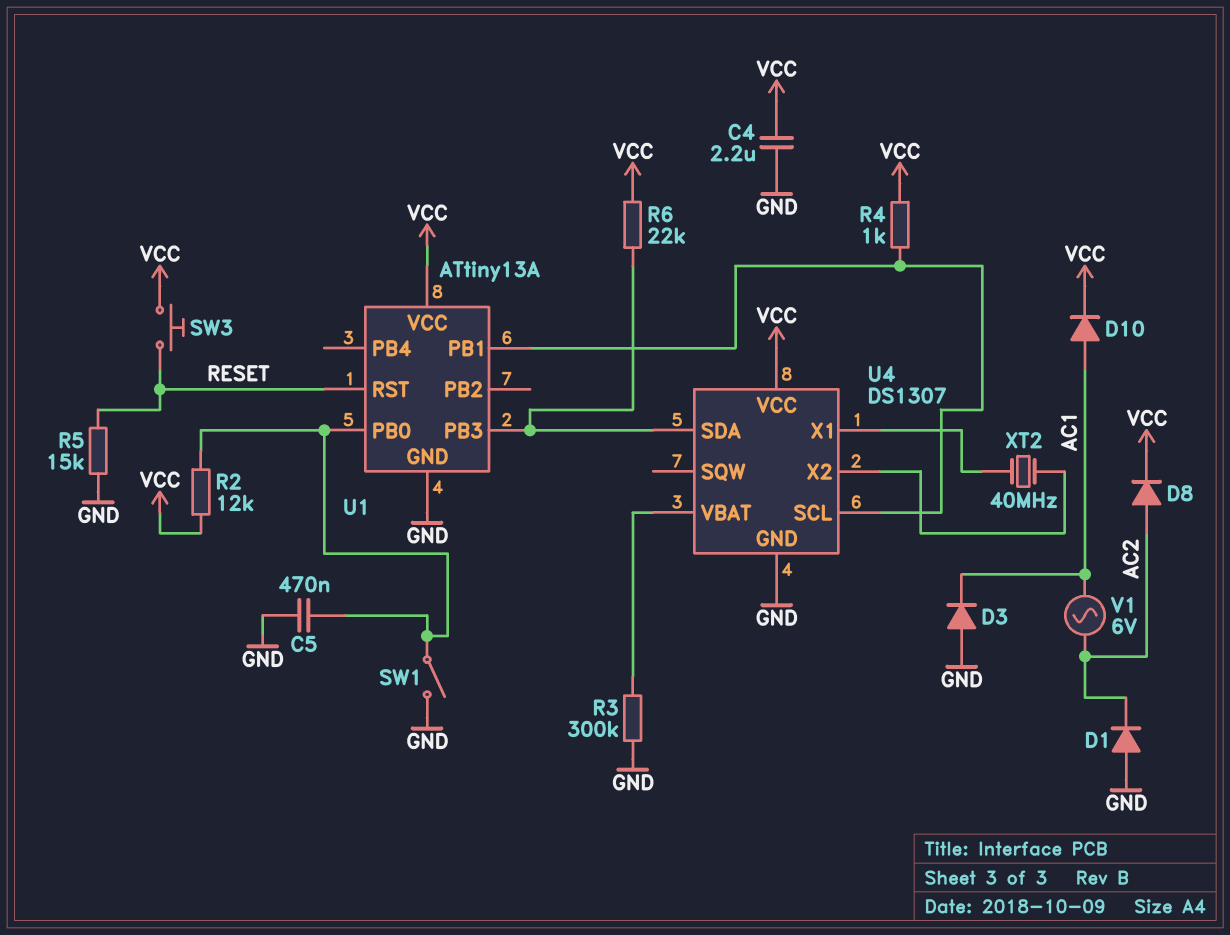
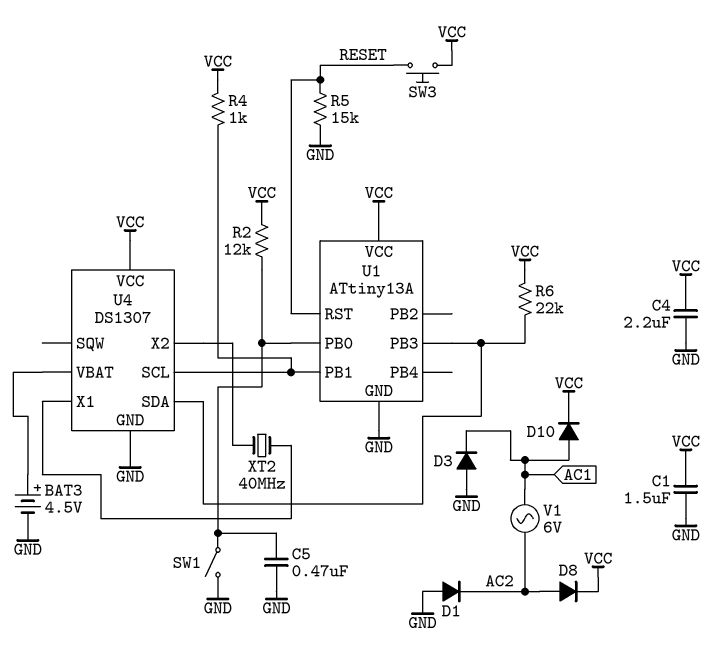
BAT3: none -> 4.5V (plus U4/VBAT, minus GND)
C1: none -> 1.5uF (GND, VCC)
R3: 300k (GND, U4/VBAT) -> none

